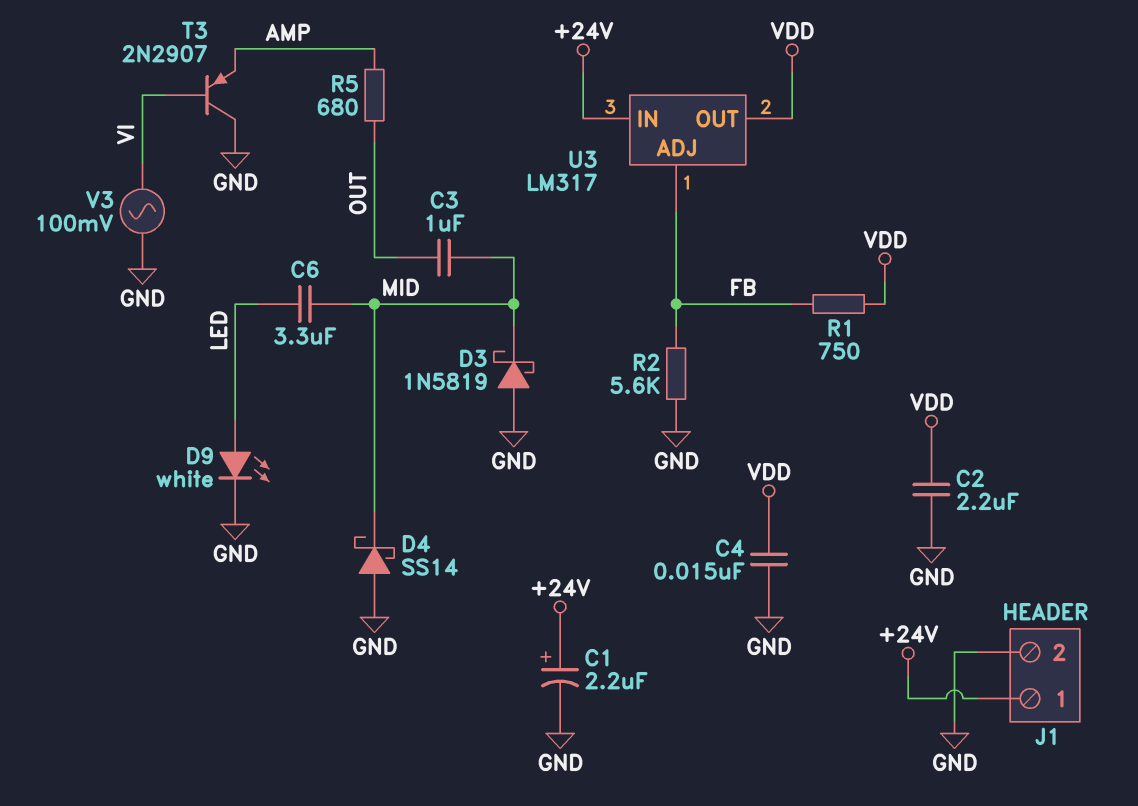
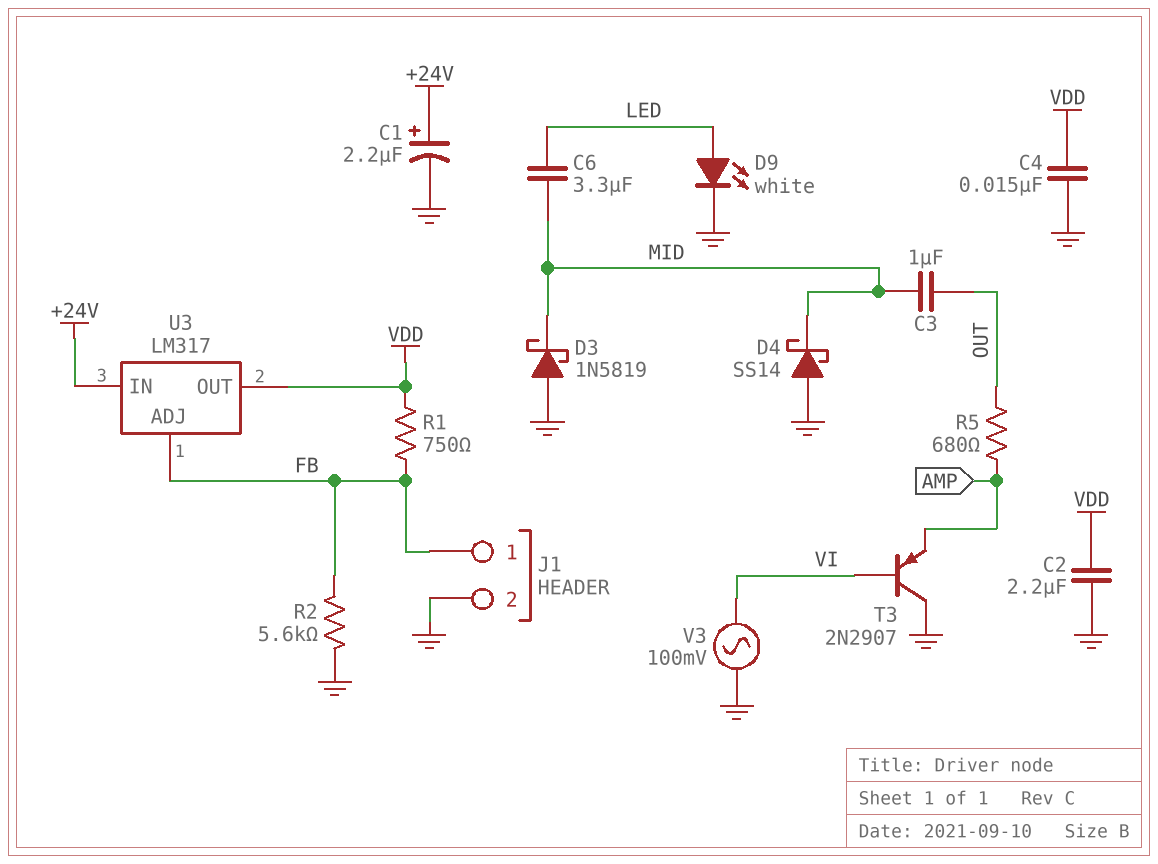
J1 pin 1: +24V -> FB

